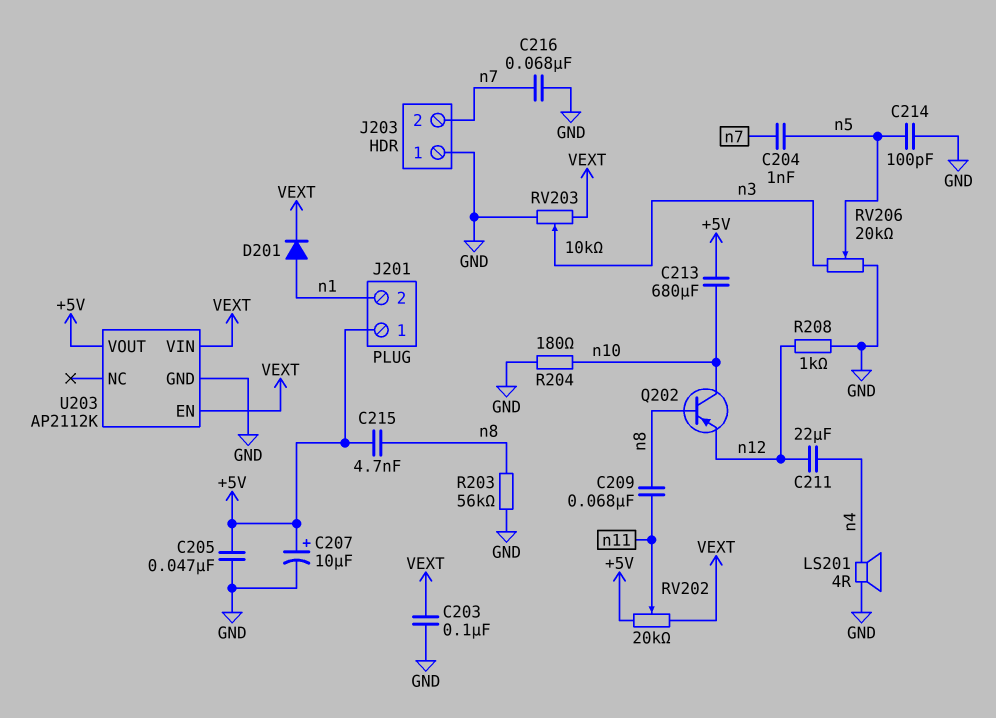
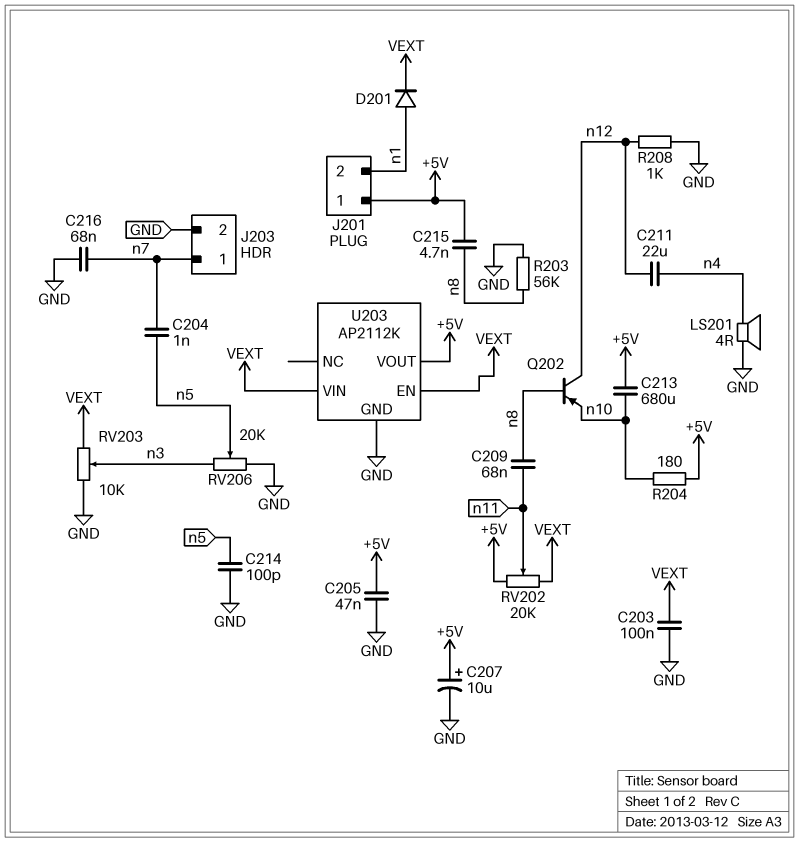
J203 pin 1: GND -> n7
J203 pin 2: n7 -> GND
Q202: PNP (B n8, C n10, E n12) -> PNP (B n8, C n12, E n10)
R204: 180 (GND, n10) -> 180 (+5V, n10)

